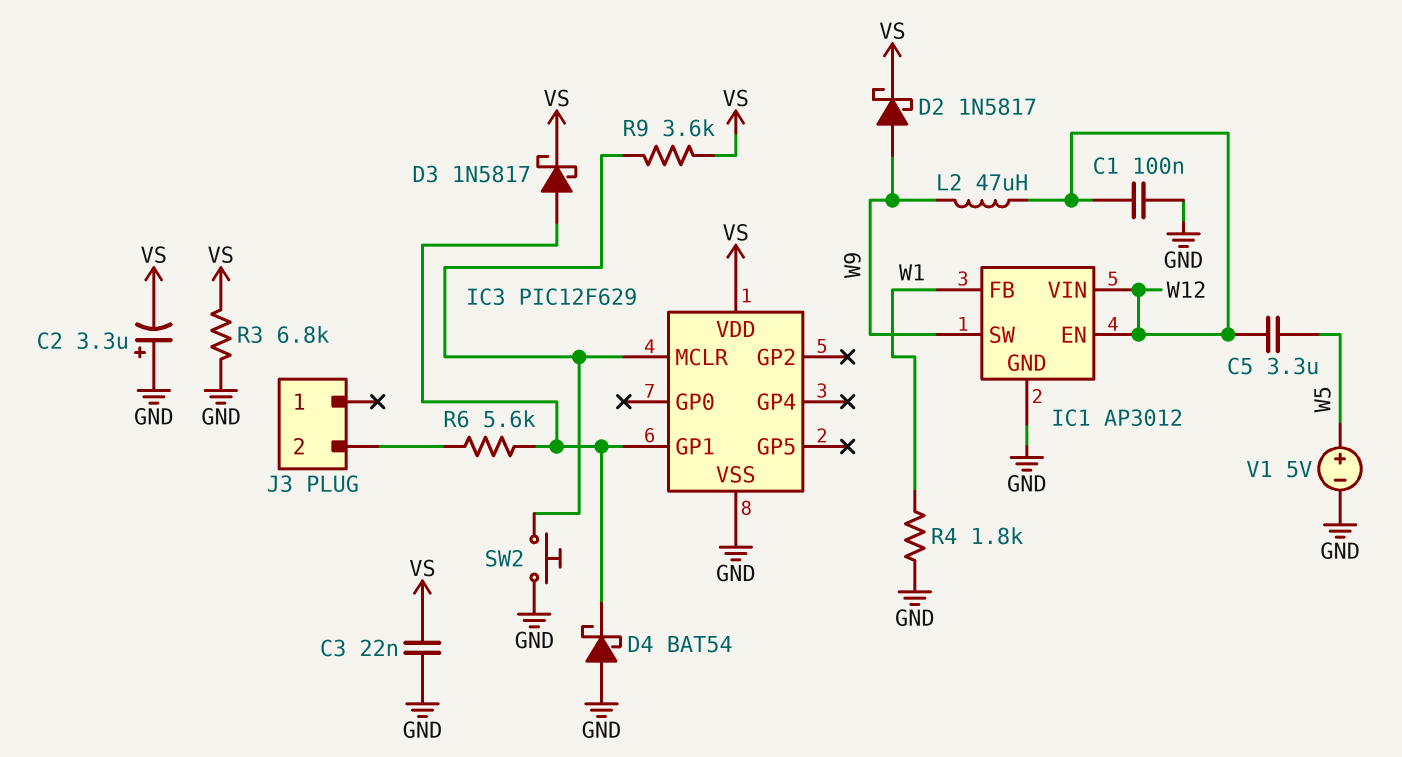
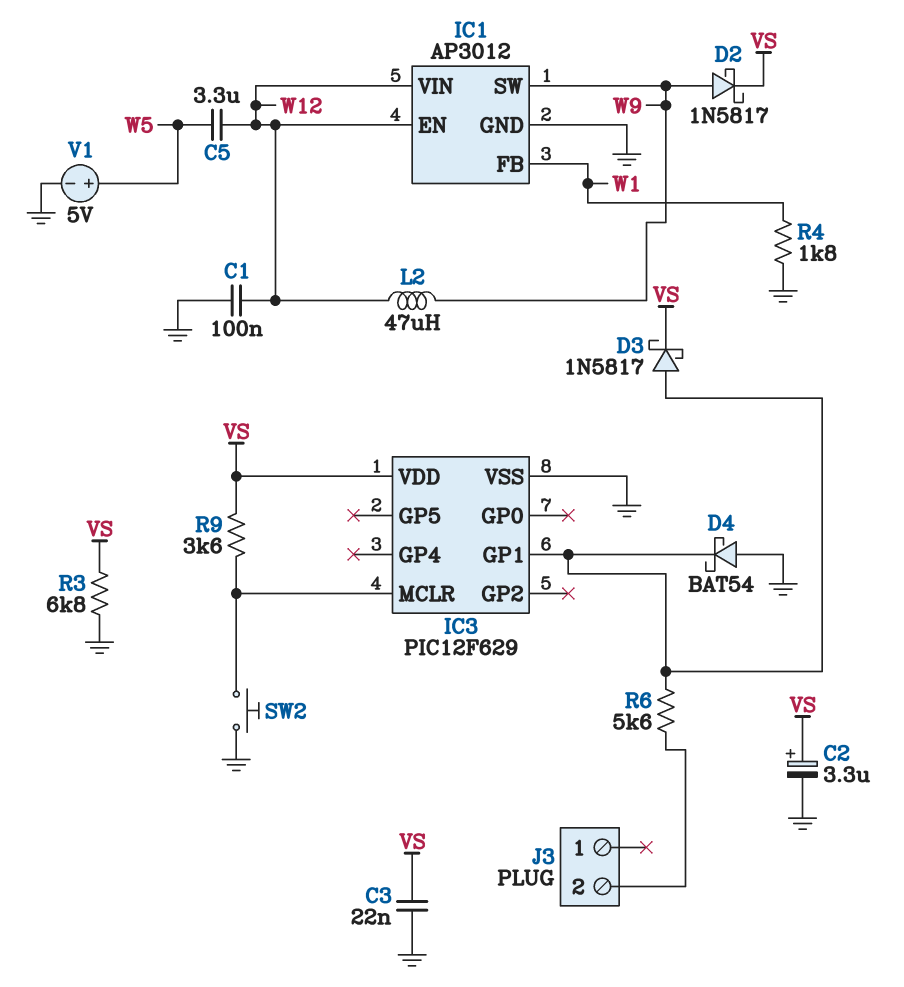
C2: 3.3uF (plus GND, minus VS) -> 3.3uF (plus VS, minus GND)

